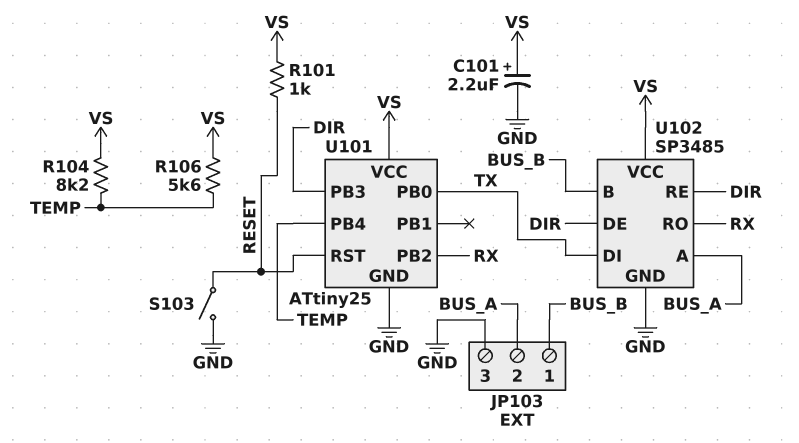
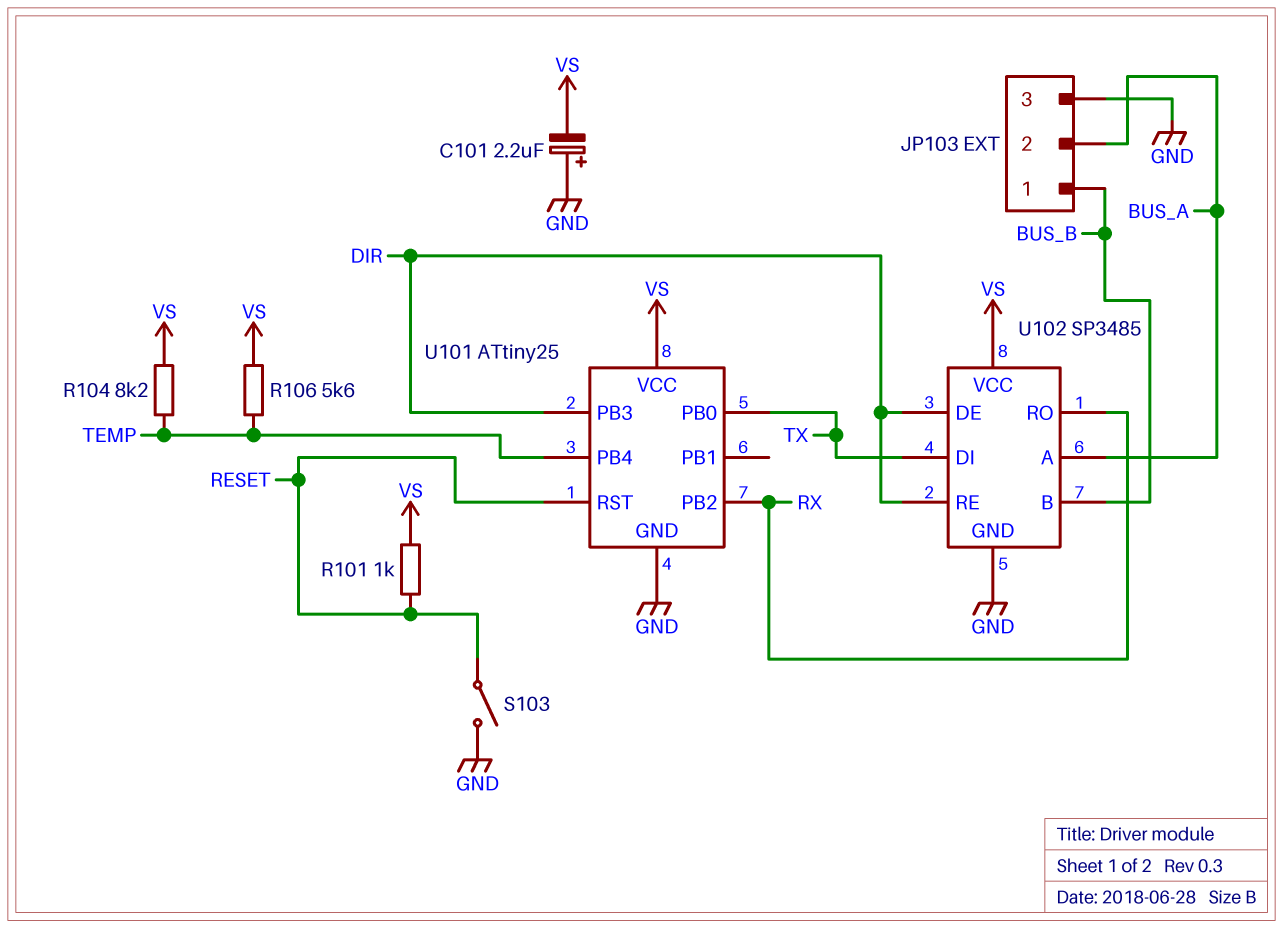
C101: 2.2uF (plus VS, minus GND) -> 2.2uF (plus GND, minus VS)

